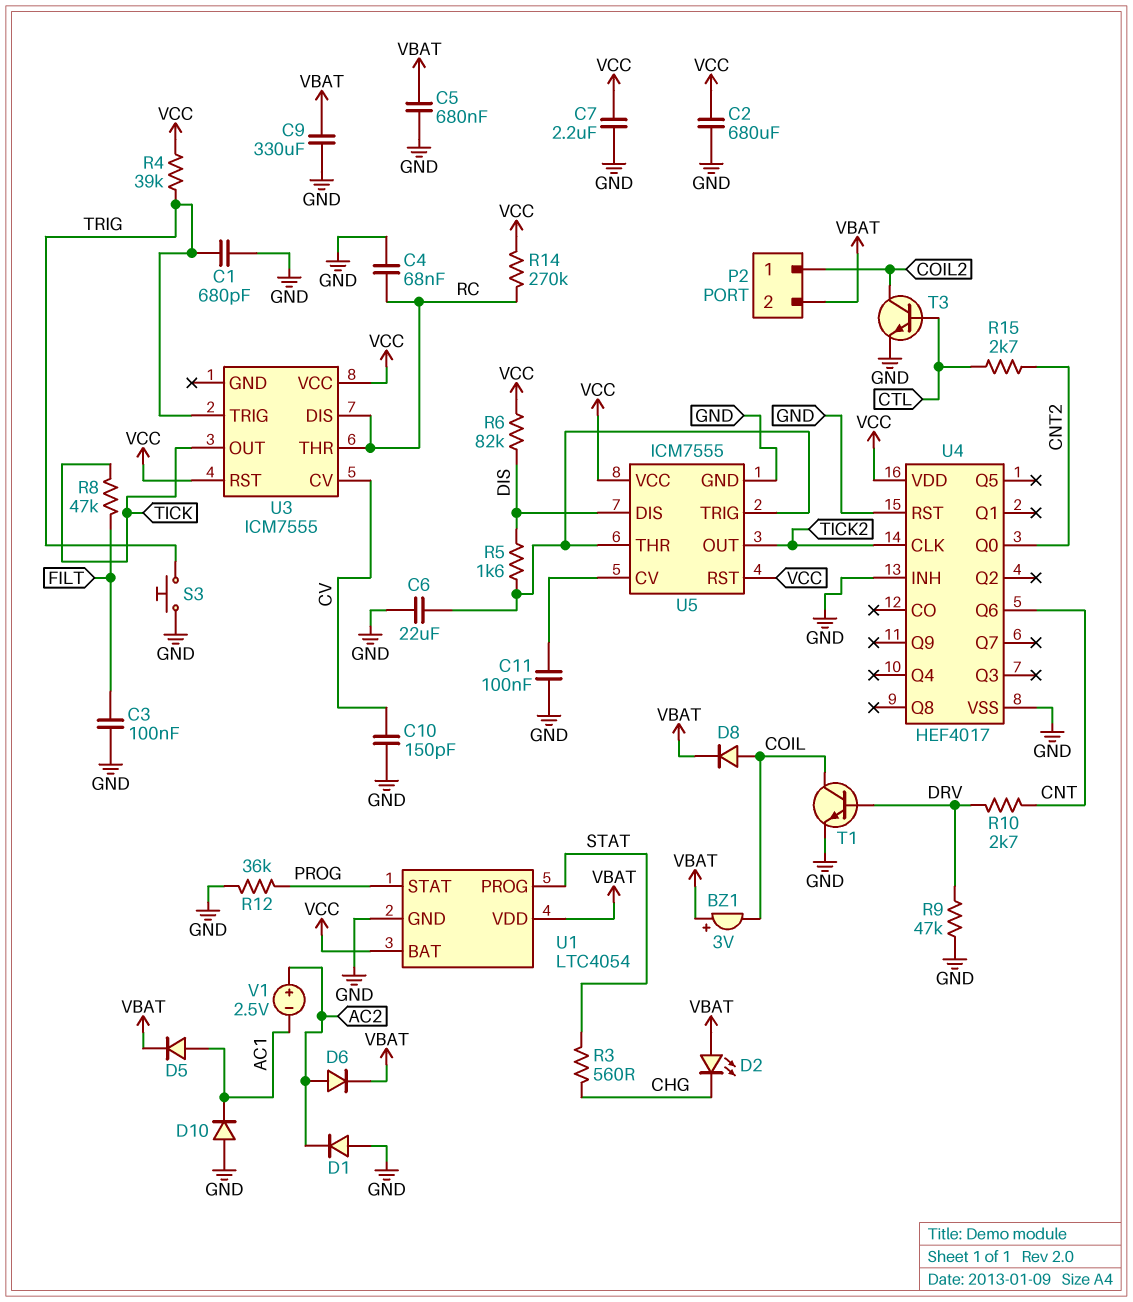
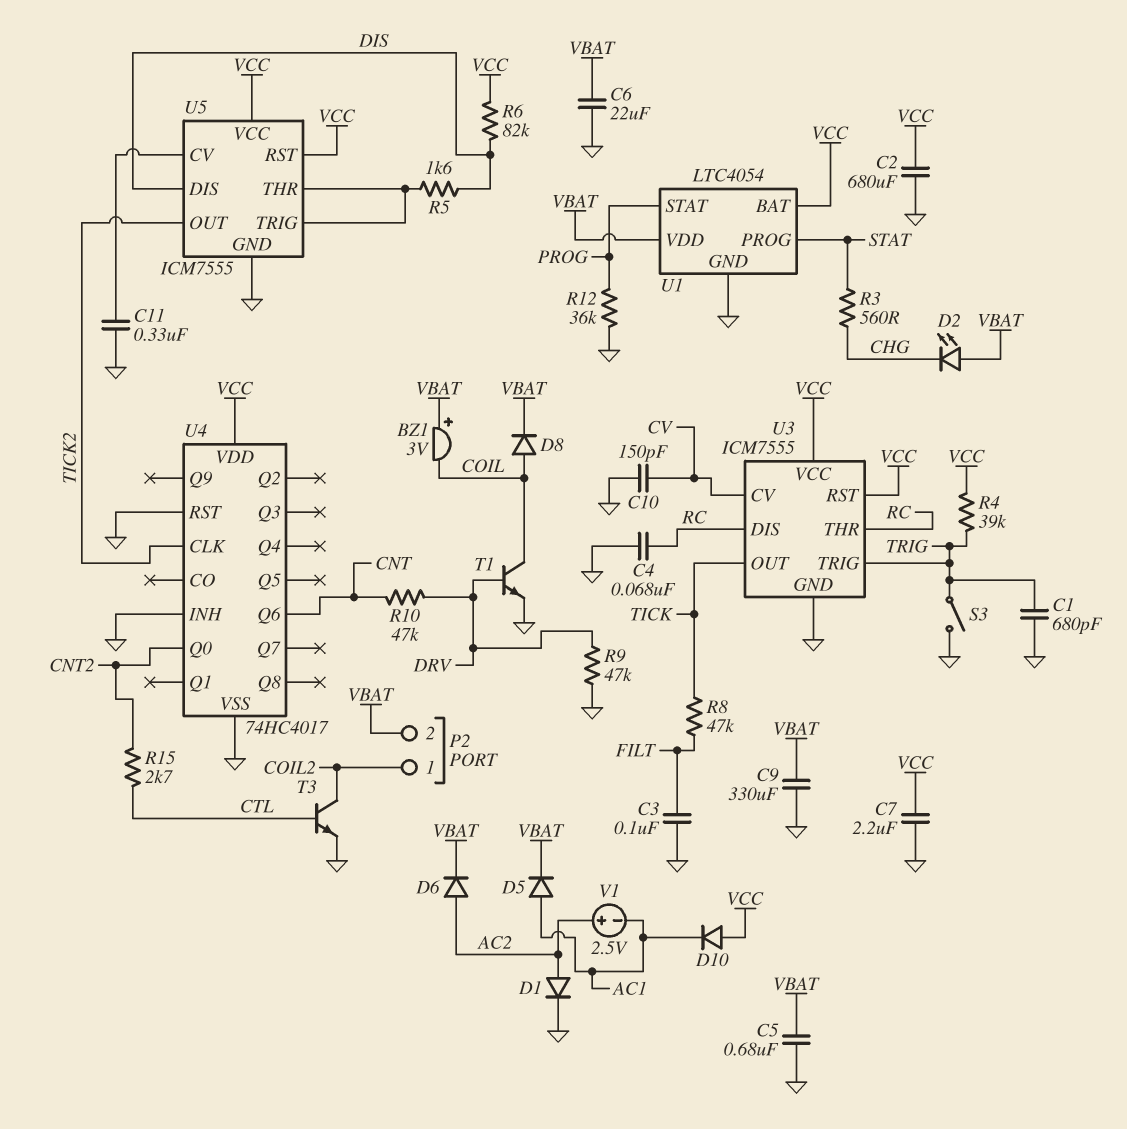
C6: 22uF (GND, U5/THR) -> 22uF (GND, VBAT)
C11: 100nF (GND, U5/CV) -> 330nF (GND, U5/CV)
D1: diode (A GND, K AC2) -> diode (A AC2, K GND)
D10: diode (A GND, K AC1) -> diode (A VCC, K AC1)
R10: 2.7k (CNT, DRV) -> 47k (CNT, DRV)
R14: 270k (RC, VCC) -> none
S3: button (GND, TRIG) -> switch (GND, TRIG)
U3 pin GND: none -> GND
U4: HEF4017 -> 74HC4017

